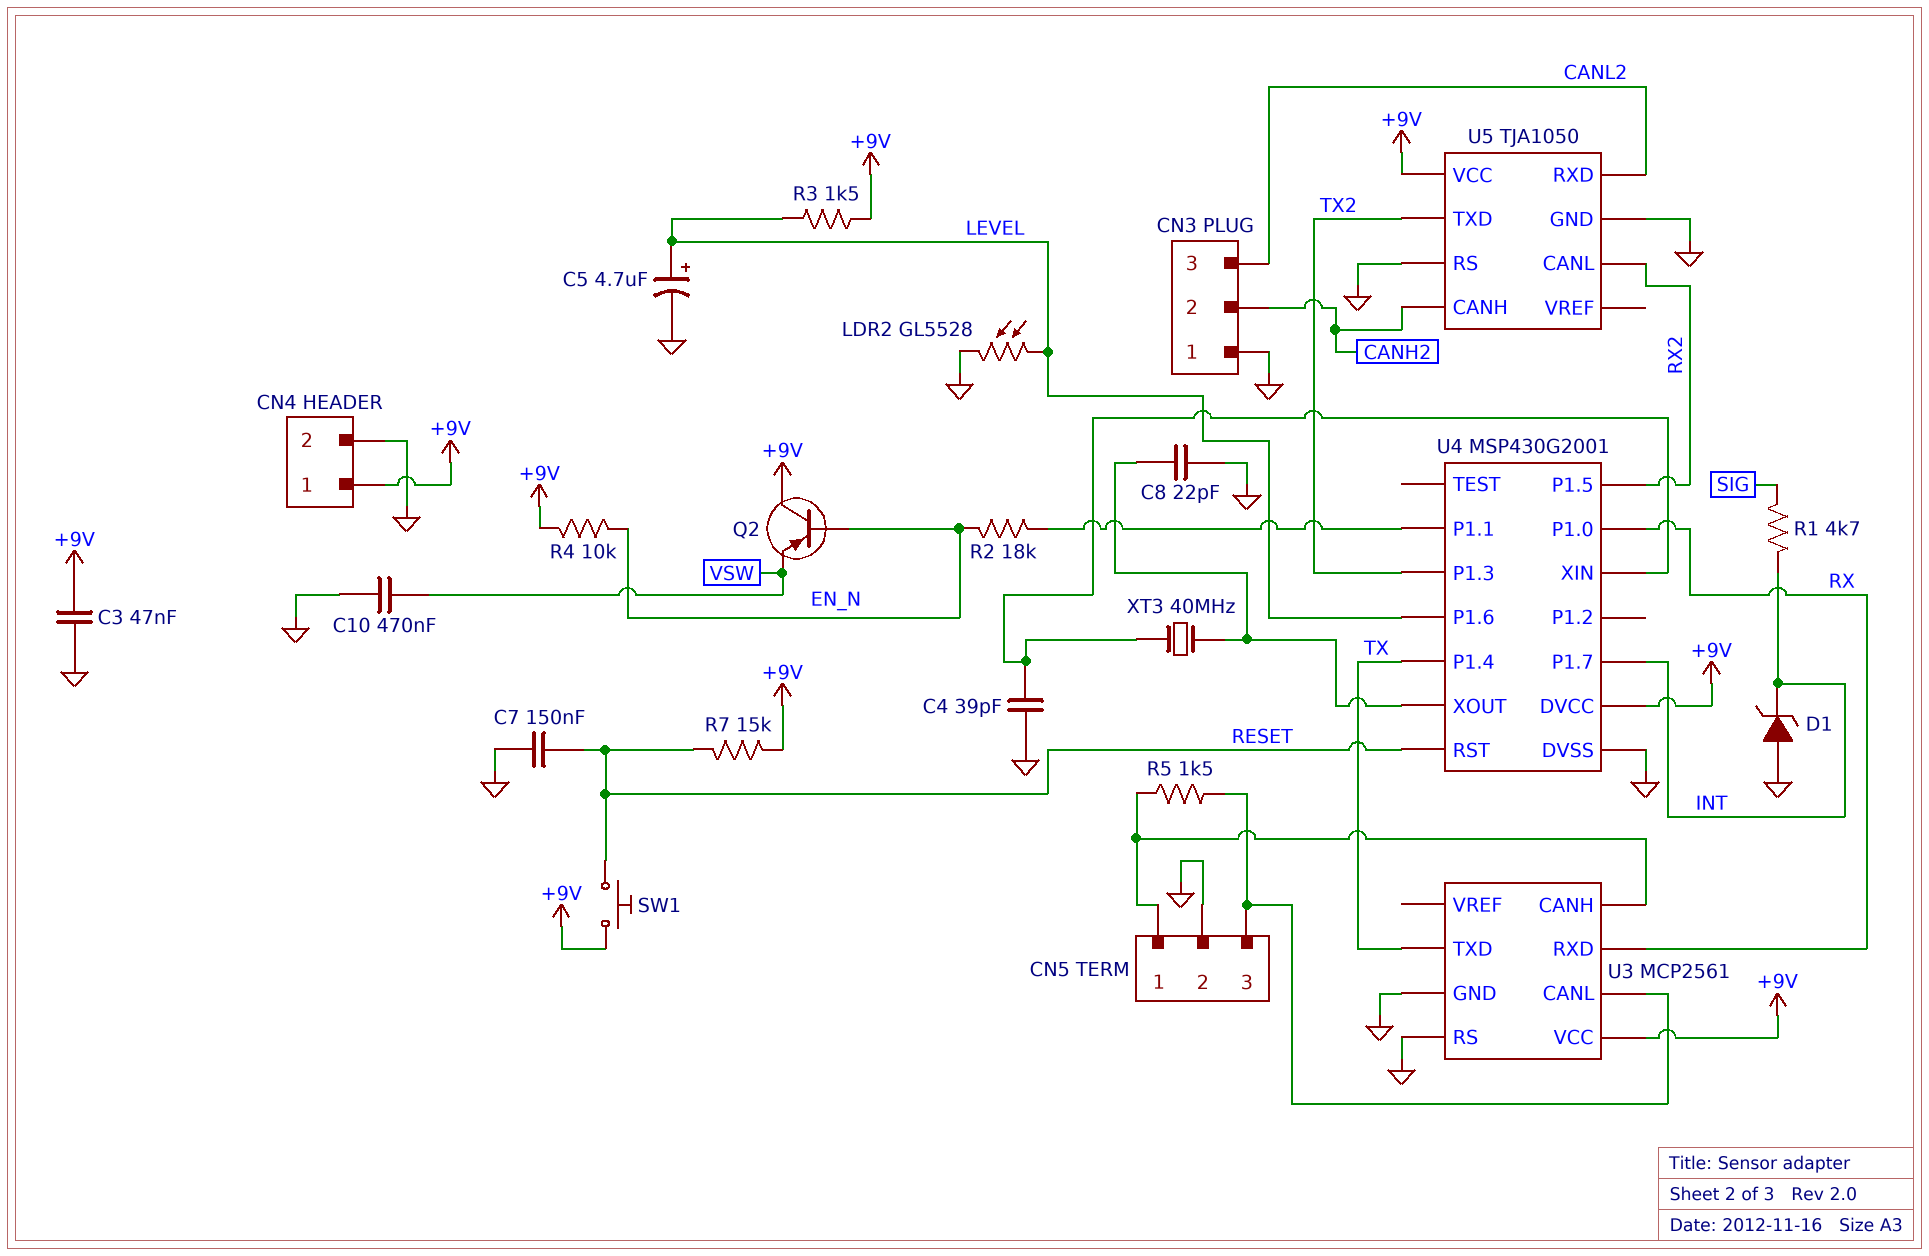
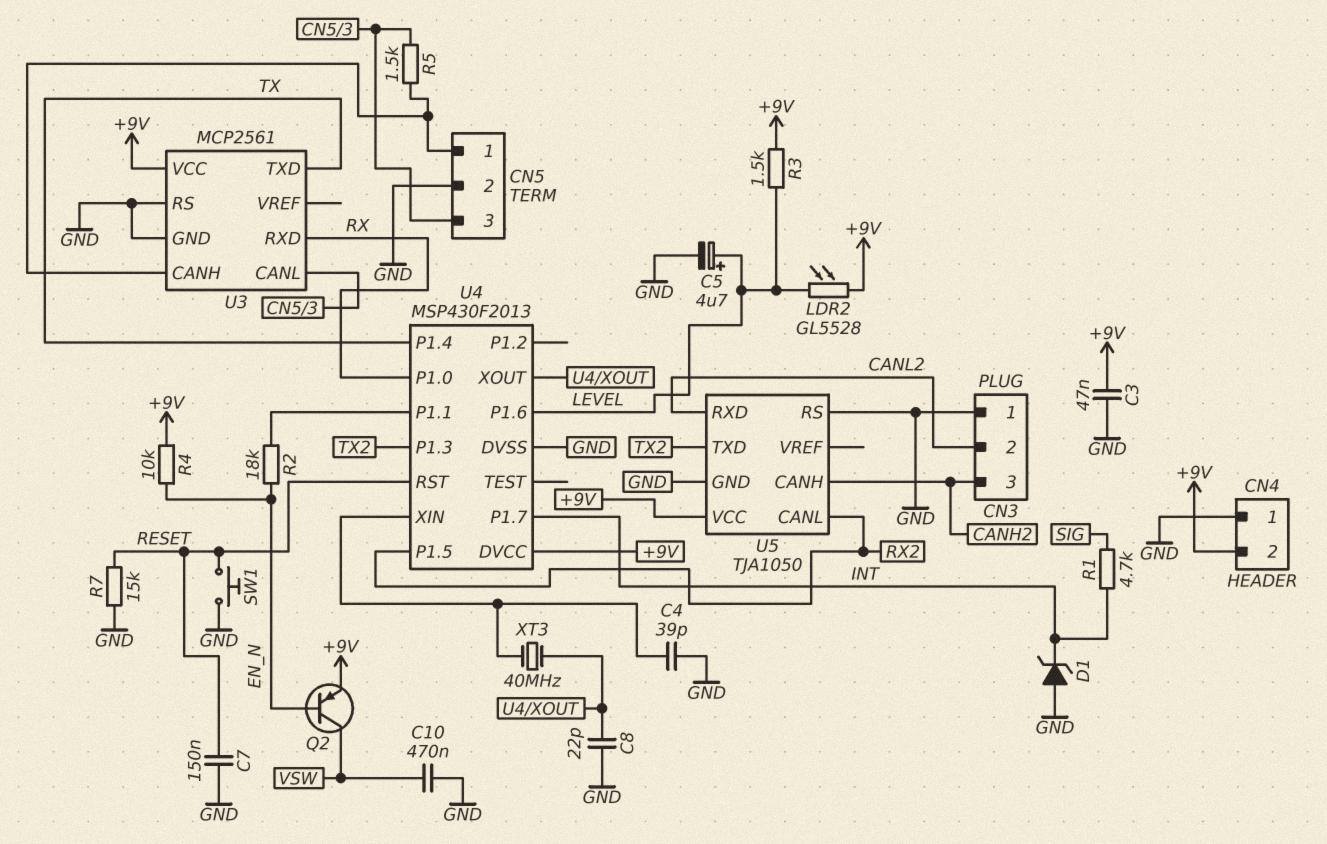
CN3 pin 2: CANH2 -> CANL2
CN3 pin 3: CANL2 -> CANH2
CN4 pin 1: +9V -> GND
CN4 pin 2: GND -> +9V
LDR2: GL5528 (GND, LEVEL) -> GL5528 (+9V, LEVEL)
Q2: PNP (B EN_N, C +9V, E VSW) -> PNP (B EN_N, C VSW, E +9V)
R7: 15k (+9V, RESET) -> 15k (GND, RESET)
SW1: button (+9V, RESET) -> button (GND, RESET)
U4: MSP430G2001 -> MSP430F2013

